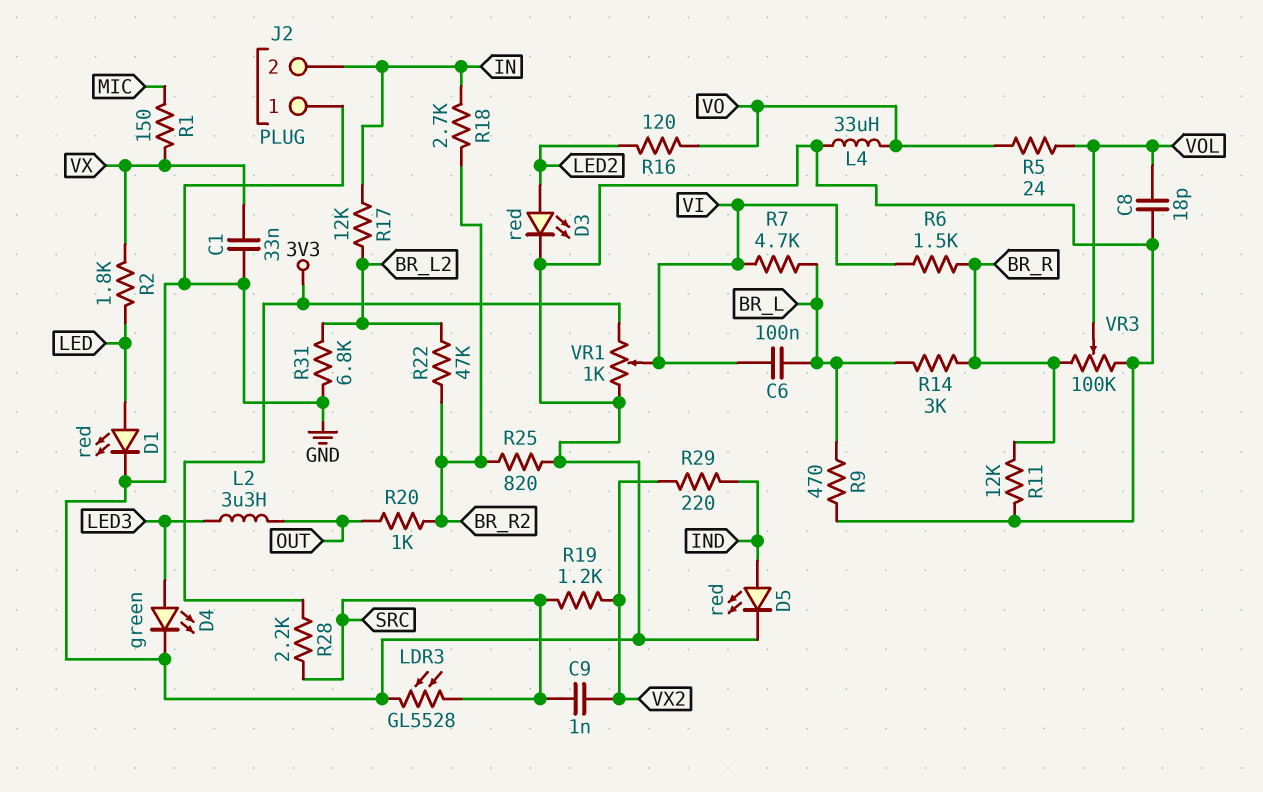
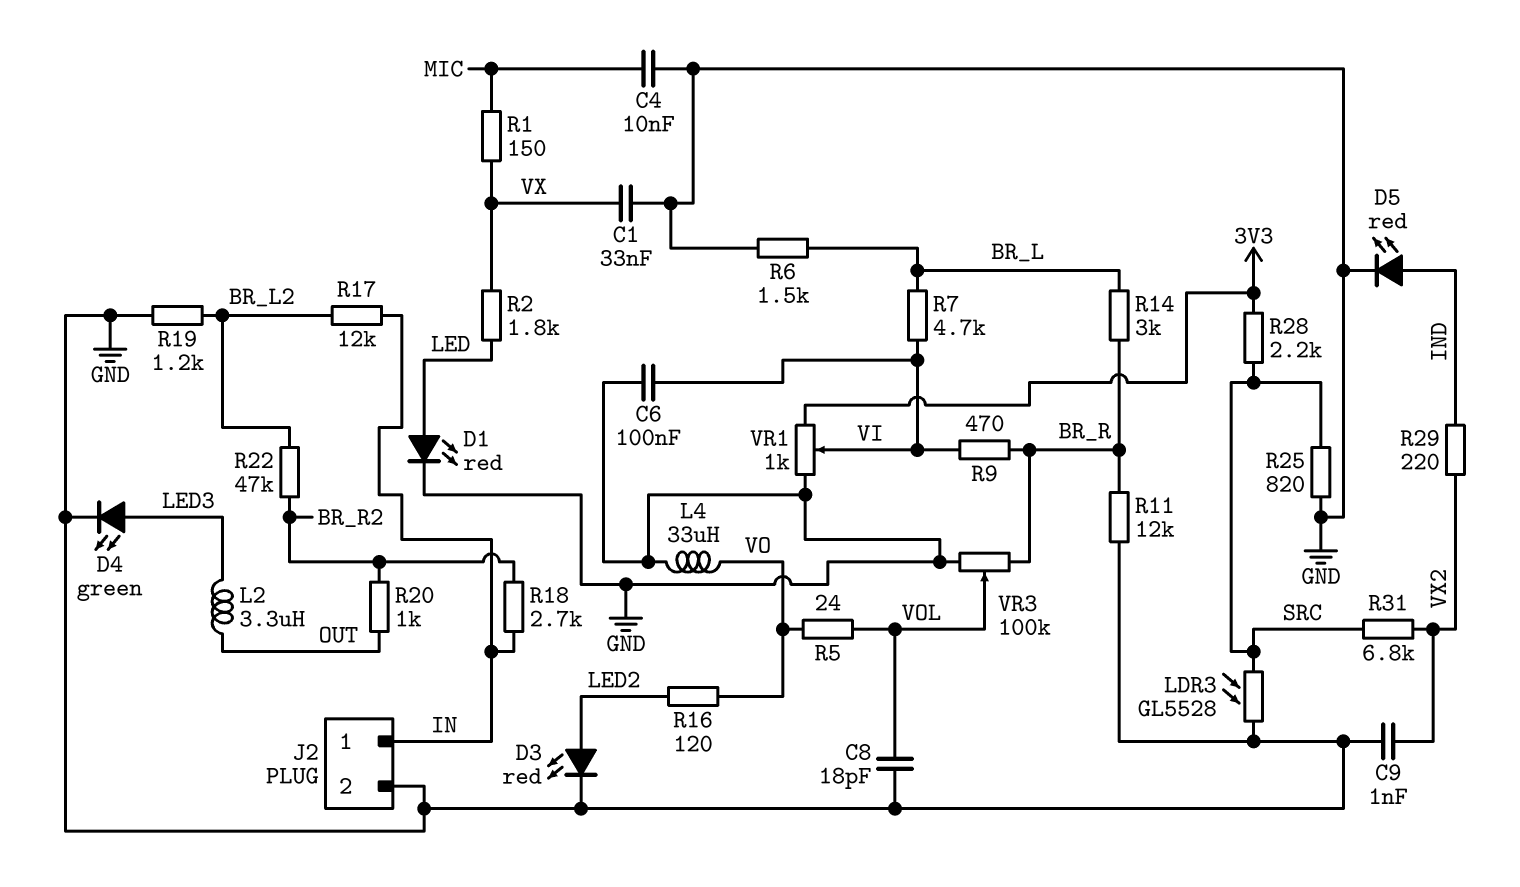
C4: none -> 10nF (GND, MIC)
C6: 100nF (BR_L, VI) -> 100nF (GND, VI)
C9: 1nF (SRC, VX2) -> 1nF (GND, VX2)
J2 pin 1: GND -> IN
J2 pin 2: IN -> GND
R6: 1.5k (BR_R, VI) -> 1.5k (BR_L, GND)
R9: 470 (BR_L, GND) -> 470 (BR_R, VI)
R19: 1.2k (SRC, VX2) -> 1.2k (BR_L2, GND)
R25: 820 (BR_R2, GND) -> 820 (GND, SRC)
R31: 6.8k (BR_L2, GND) -> 6.8k (SRC, VX2)

